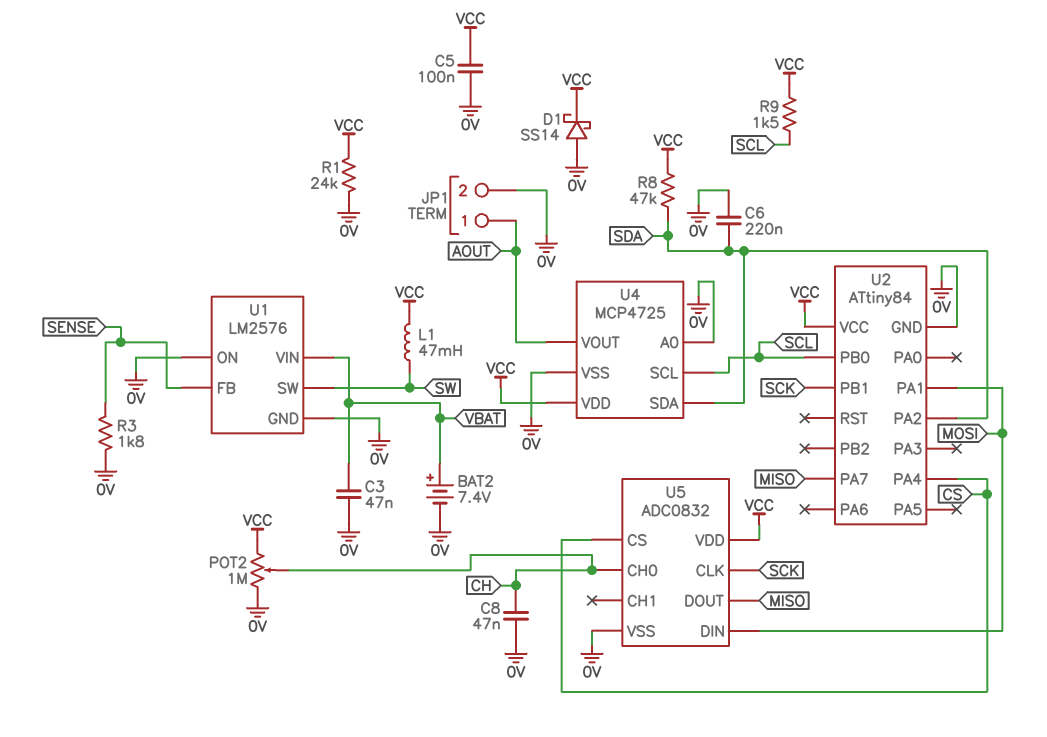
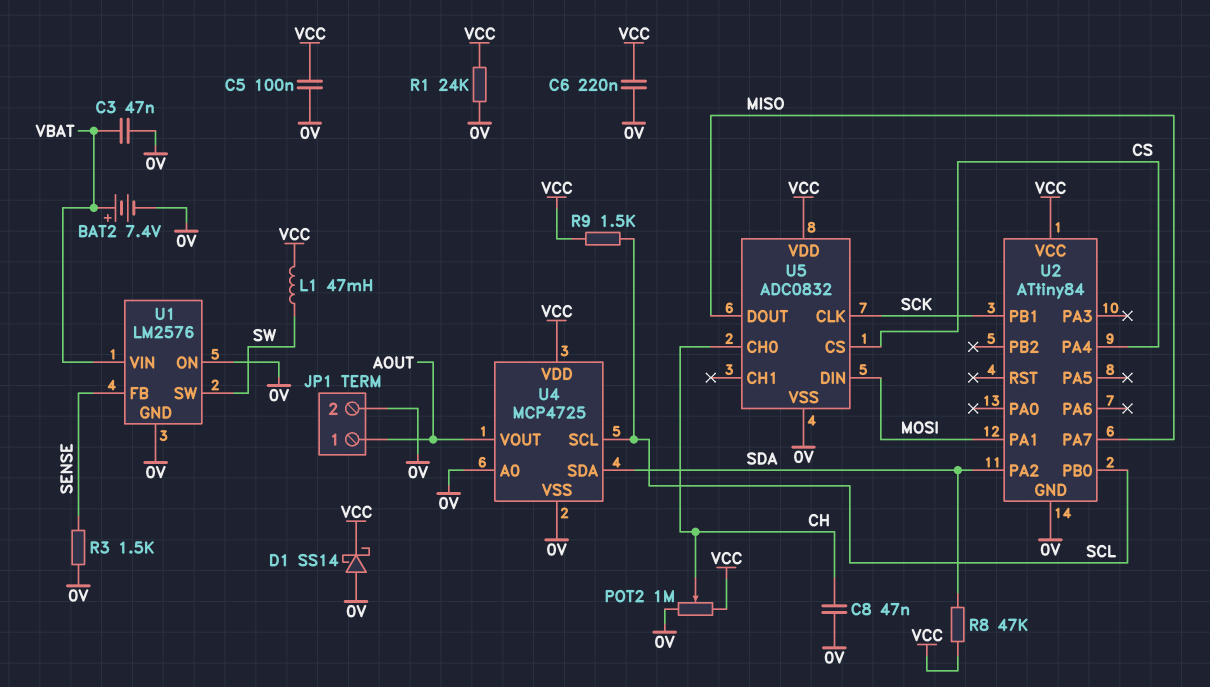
C6: 220nF (0V, SDA) -> 220nF (0V, VCC)
R3: 1.8k (0V, SENSE) -> 1.5k (0V, SENSE)

